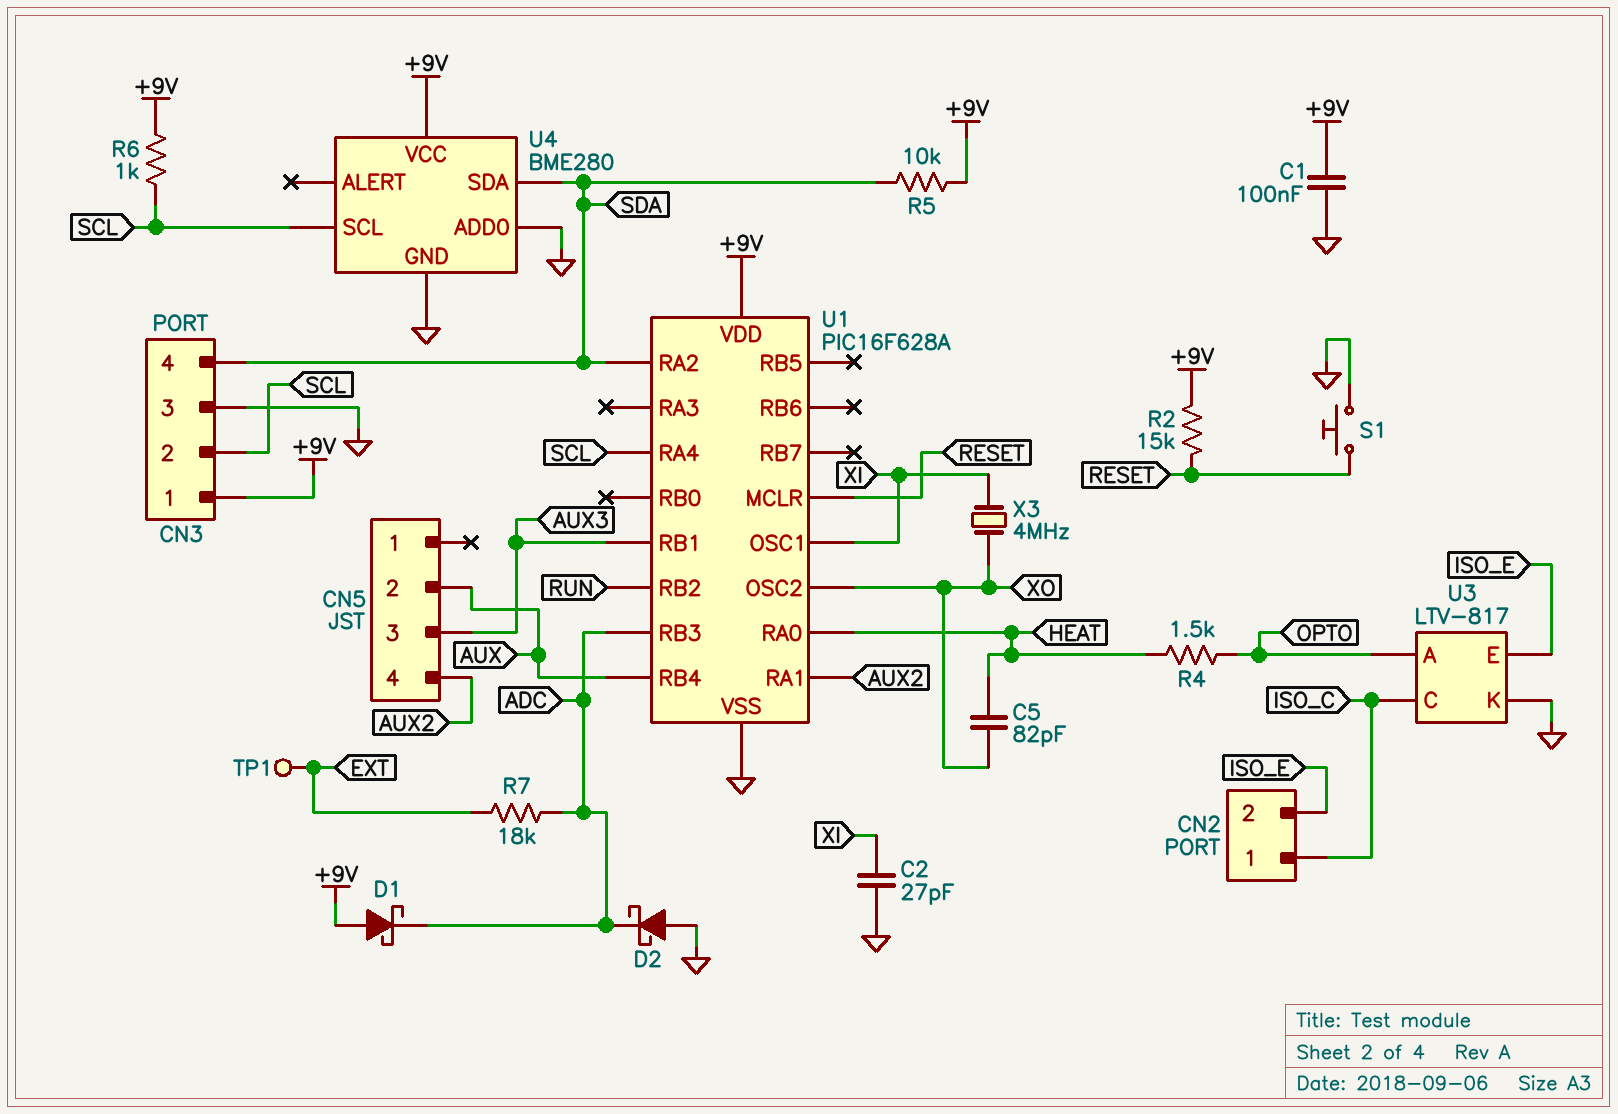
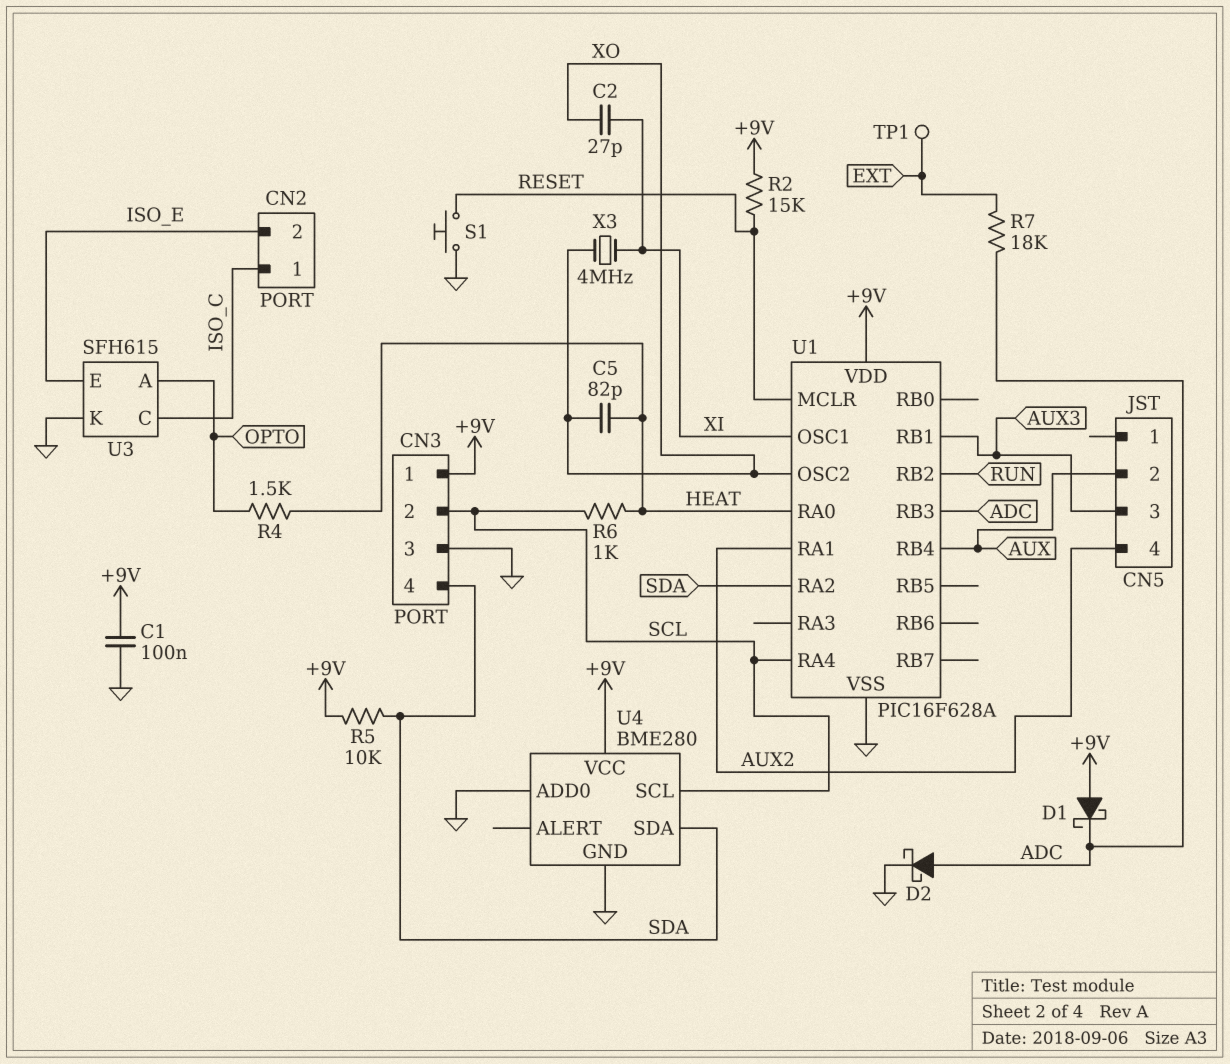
C2: 27pF (GND, XI) -> 27pF (XI, XO)
D2: schottky (A GND, K ADC) -> schottky (A ADC, K GND)
R6: 1k (+9V, SCL) -> 1k (HEAT, SCL)
U3: LTV-817 -> SFH615

